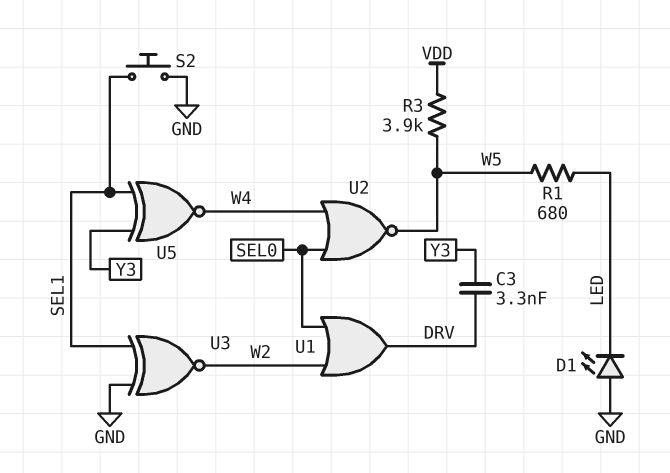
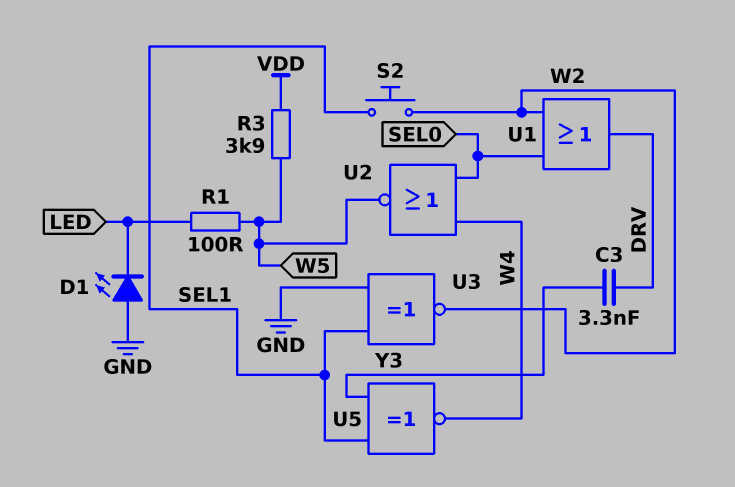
R1: 680 (LED, W5) -> 100 (LED, W5)
S2: button (GND, SEL1) -> button (SEL1, W2)

